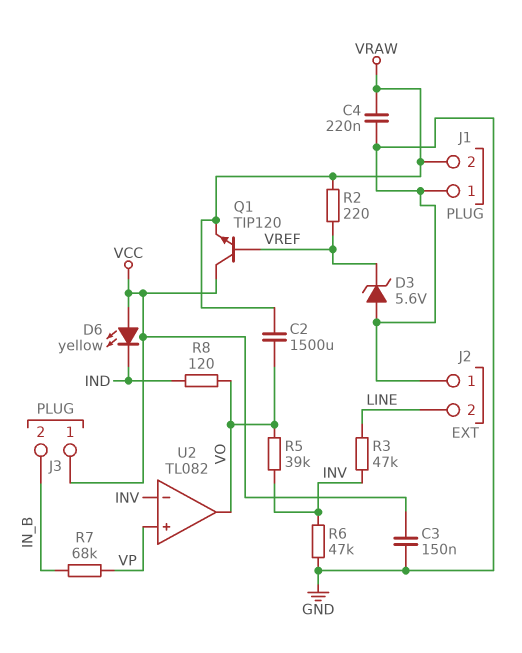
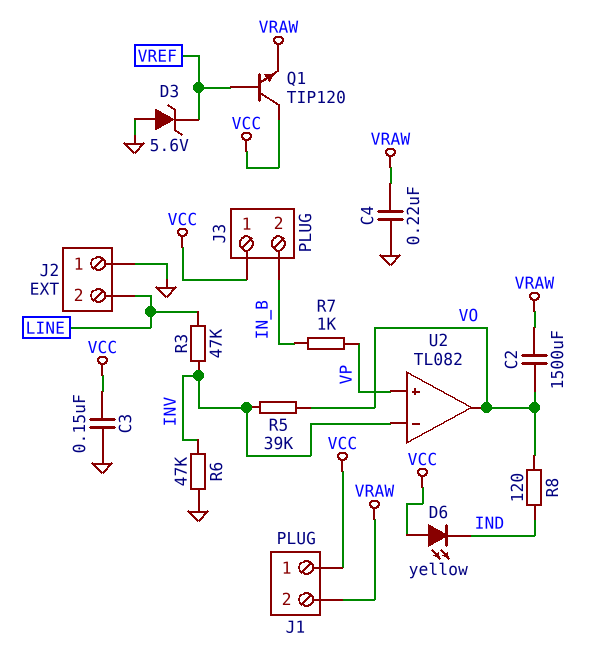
J1 pin 1: GND -> VCC
R2: 220 (VRAW, VREF) -> none
R7: 68k (IN_B, VP) -> 1k (IN_B, VP)

